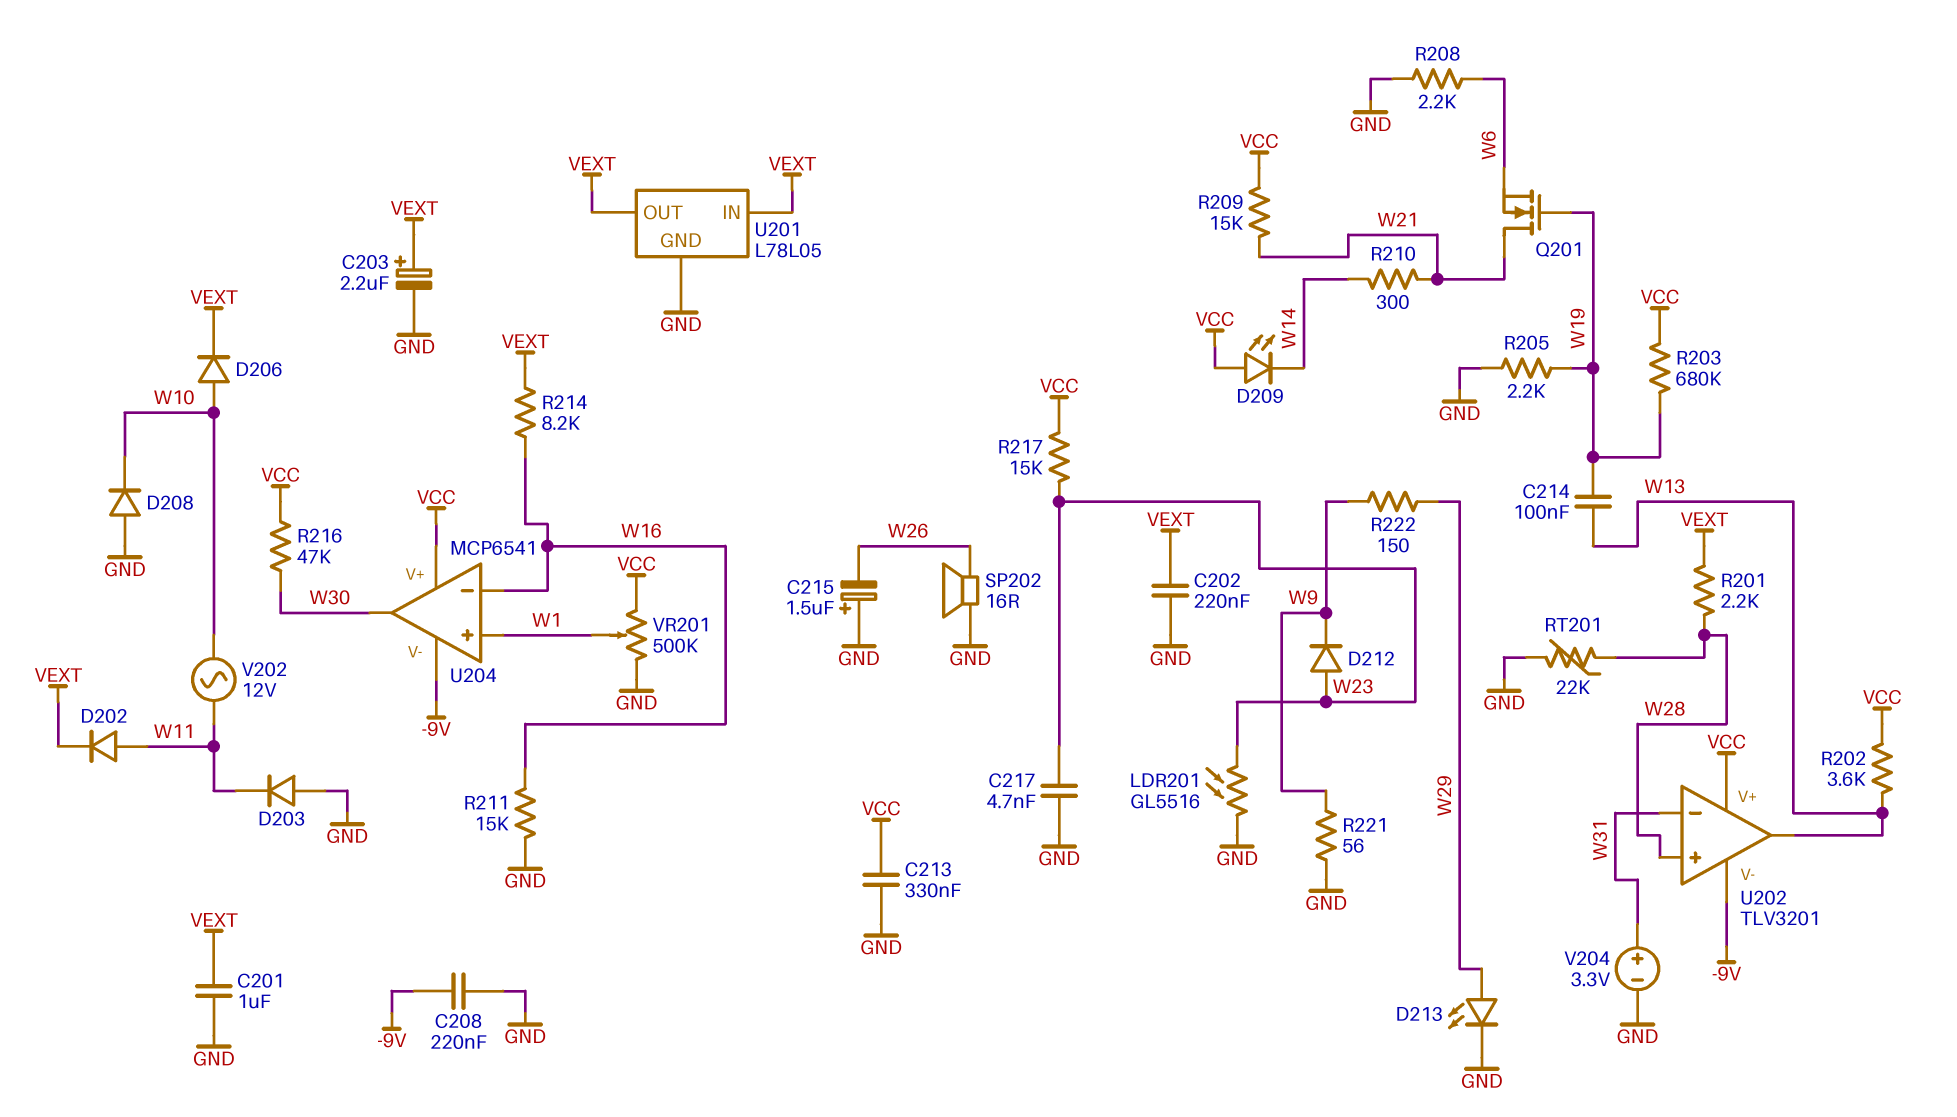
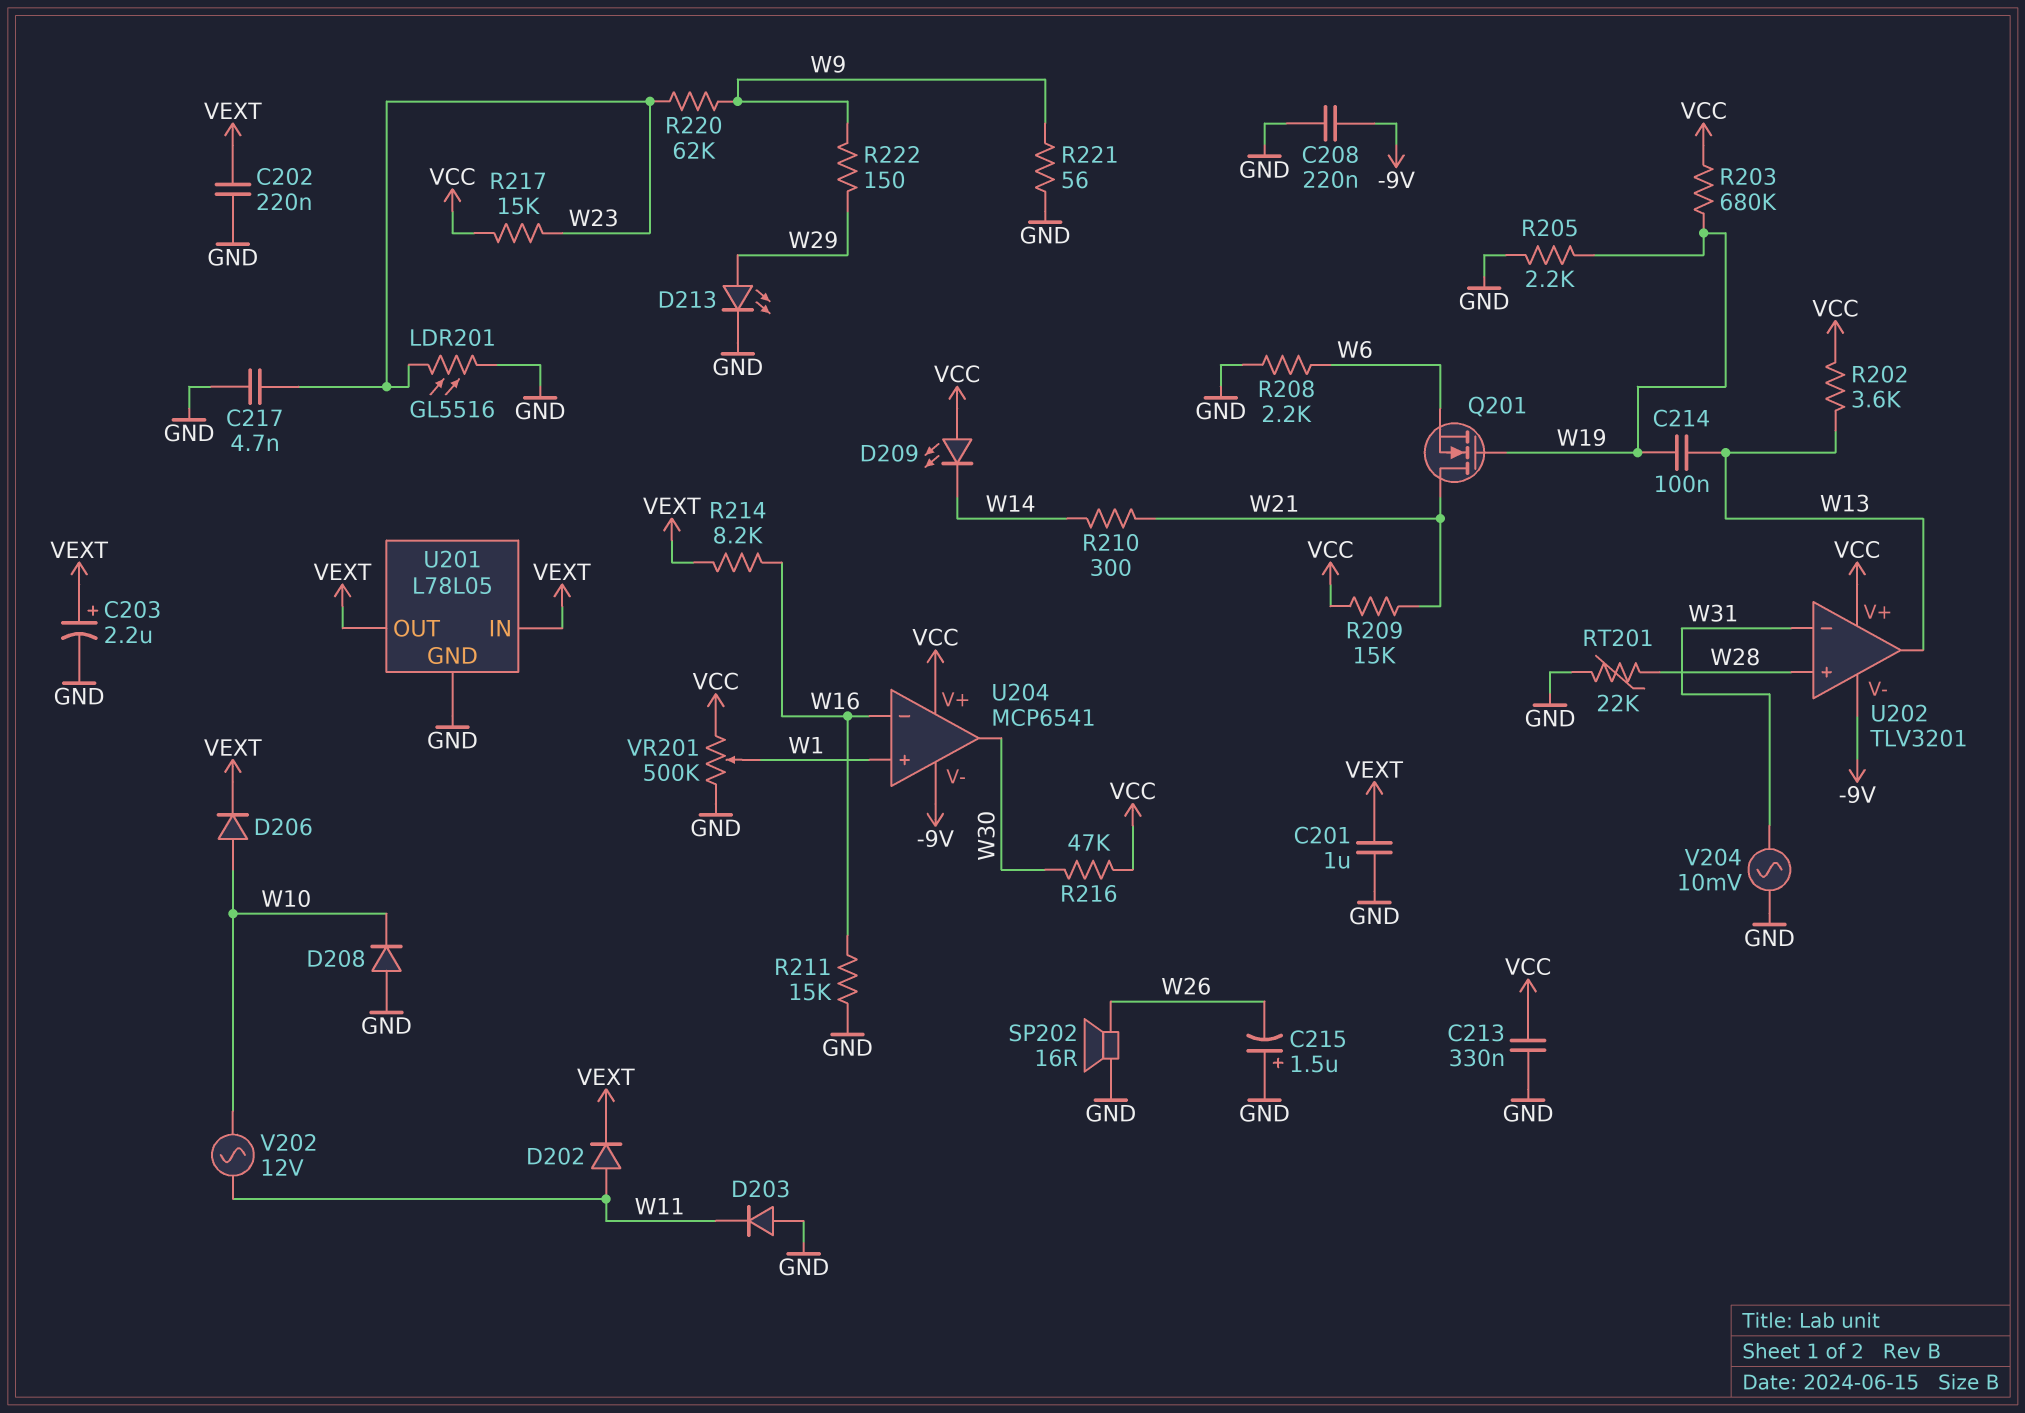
D212: diode (A W23, K W9) -> none
R201: 2.2k (VEXT, W28) -> none
R220: none -> 62k (W9, W23)
V204: 3.3V (plus W31, minus GND) -> AC 10mV (GND, W31)

